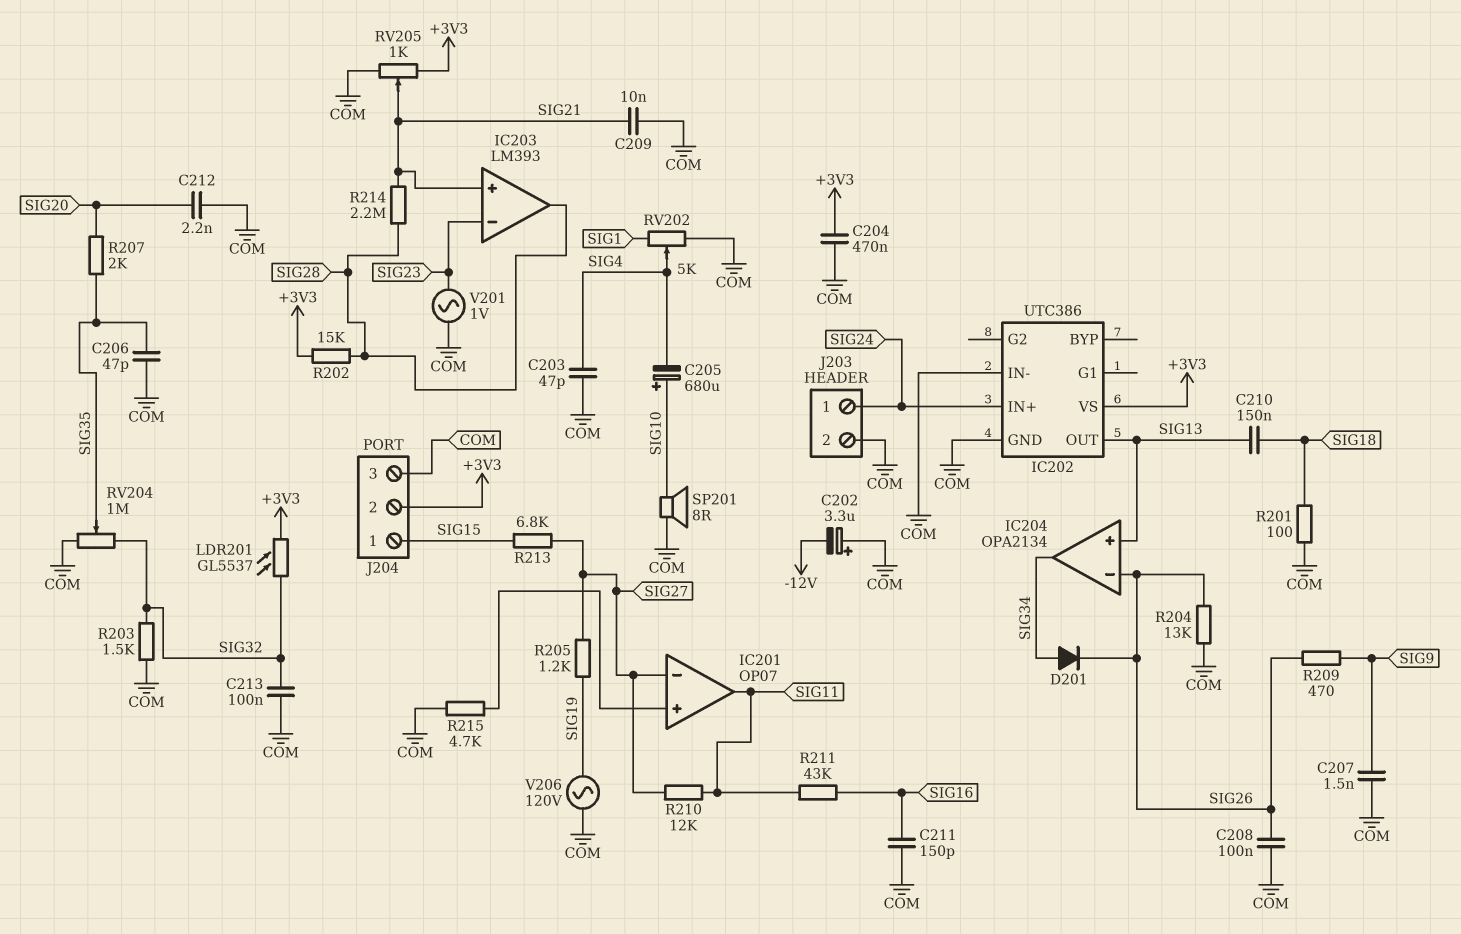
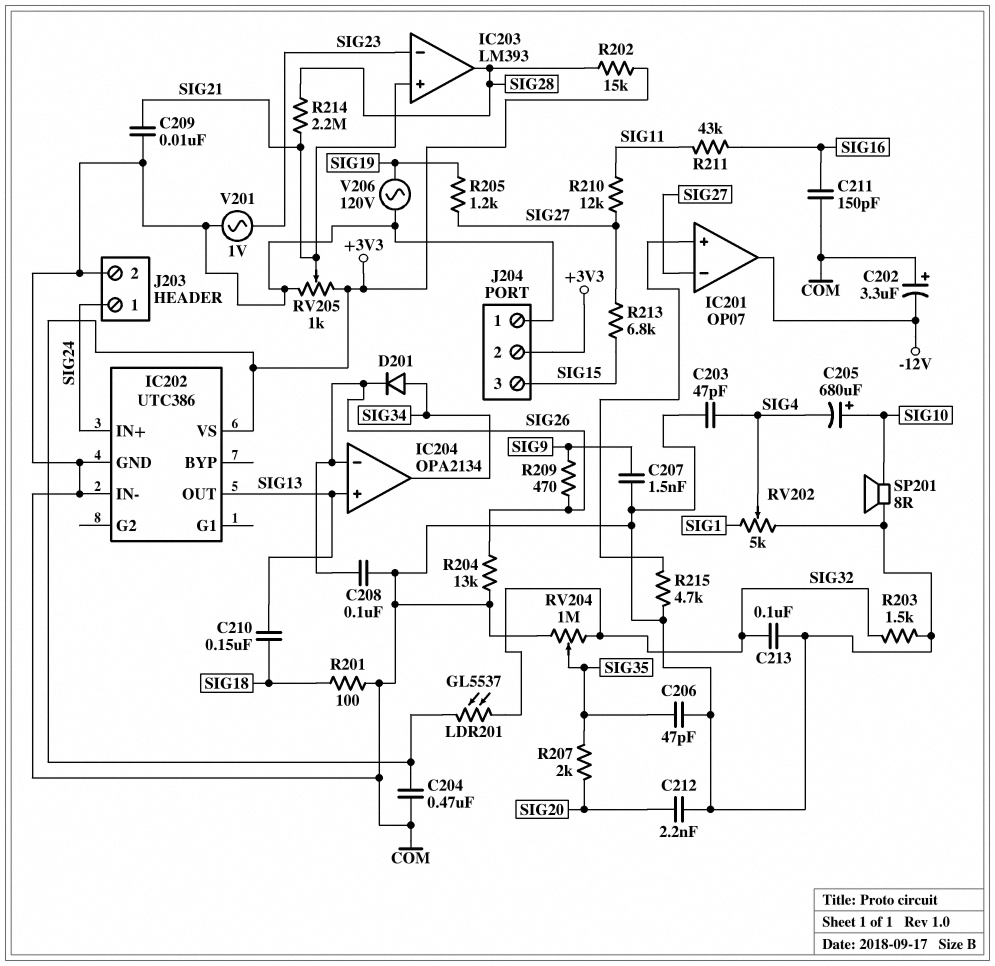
IC201 pin out: SIG11 -> -12V
J204 pin 1: SIG15 -> COM
J204 pin 3: COM -> SIG15

